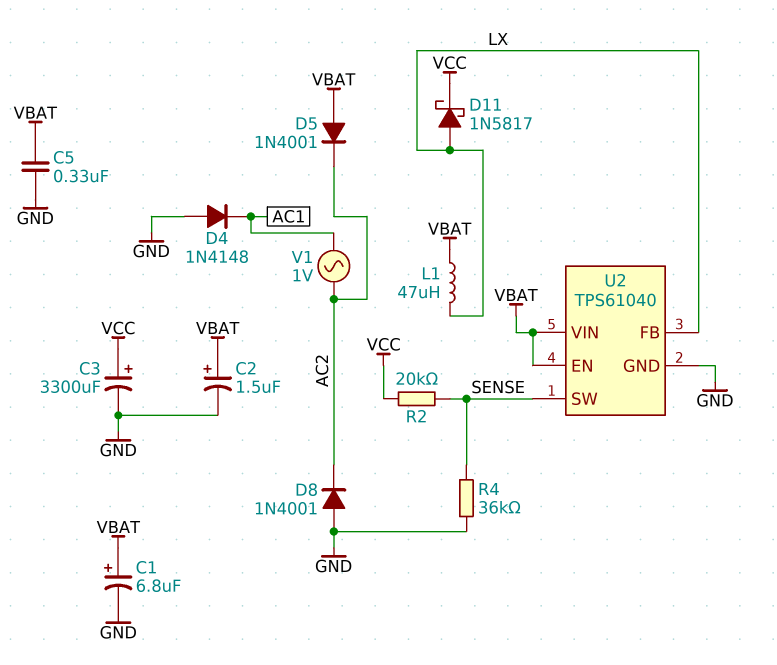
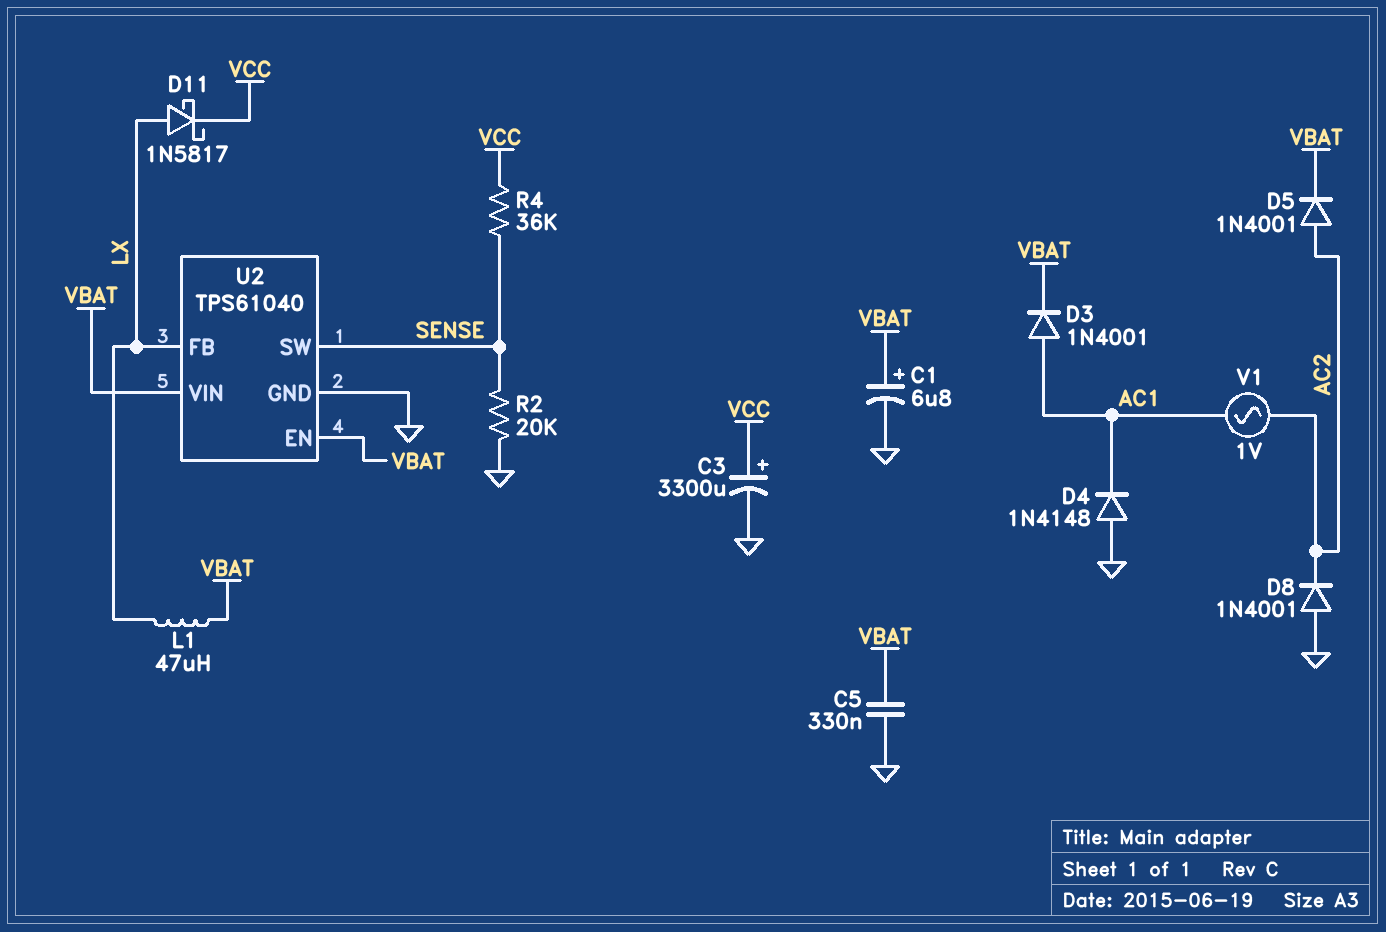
C2: 1.5uF (plus VBAT, minus GND) -> none
D3: none -> diode 1N4001 (A AC1, K VBAT)
D5: diode 1N4001 (A VBAT, K AC2) -> diode 1N4001 (A AC2, K VBAT)
R2: 20k (SENSE, VCC) -> 20k (GND, SENSE)
R4: 36k (GND, SENSE) -> 36k (SENSE, VCC)

